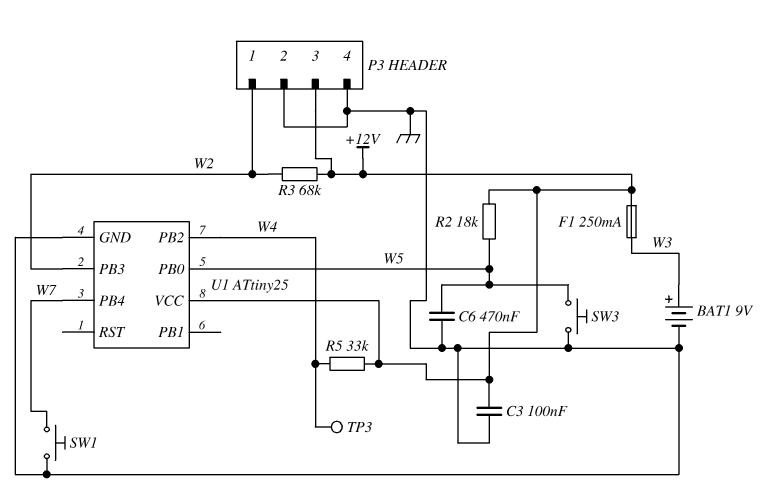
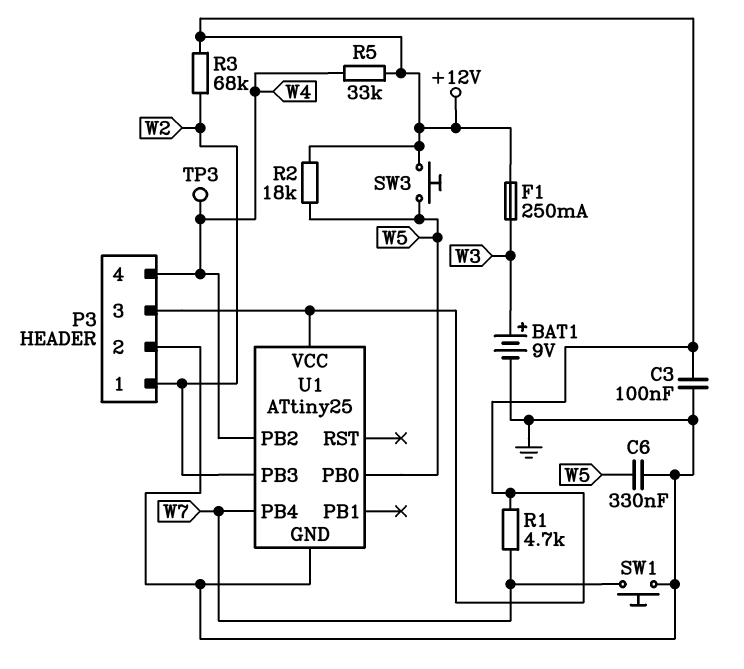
C6: 470nF (GND, W5) -> 330nF (GND, W5)
P3 pin 4: GND -> W4
R1: none -> 4.7k (+12V, W7)
SW3: button (GND, W5) -> button (+12V, W5)

